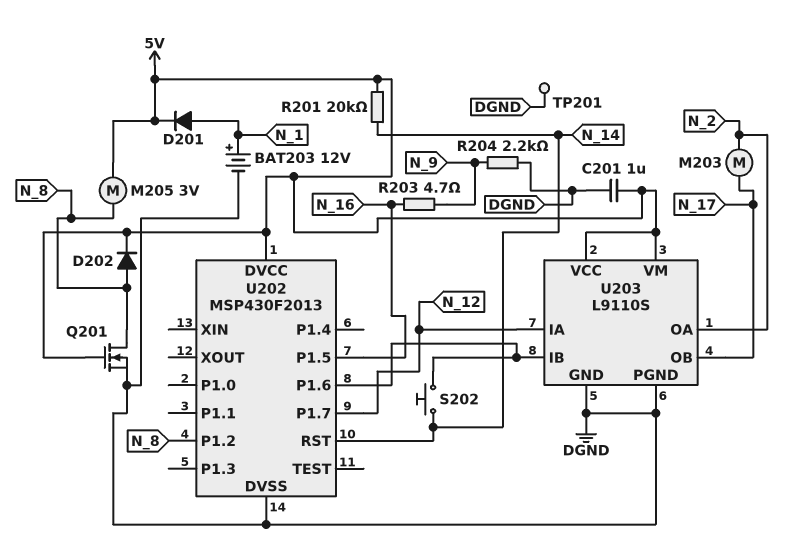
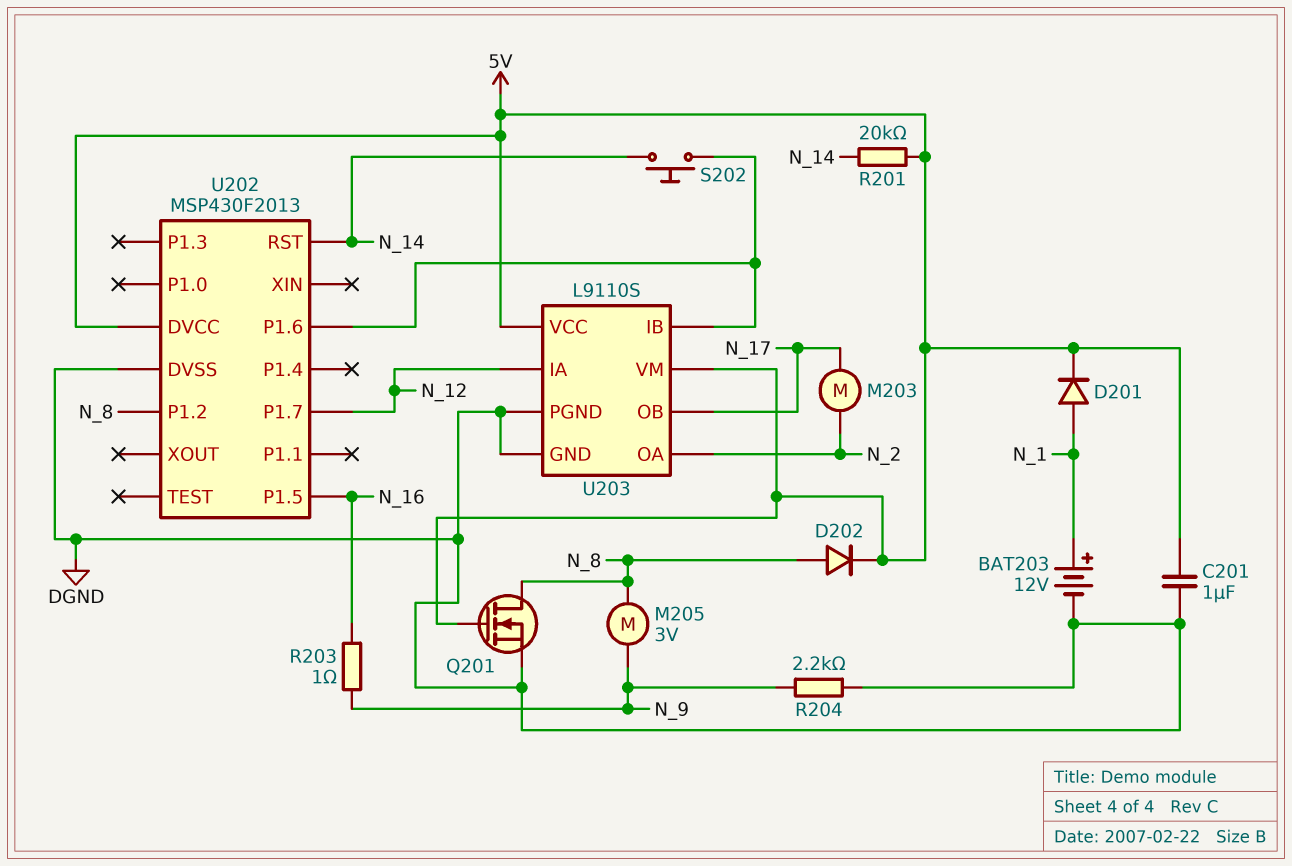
M205: motor 3V (5V, N_8) -> motor 3V (N_8, N_9)
R203: 4.7 (N_9, N_16) -> 1 (N_9, N_16)
TP201: test point (DGND) -> none

